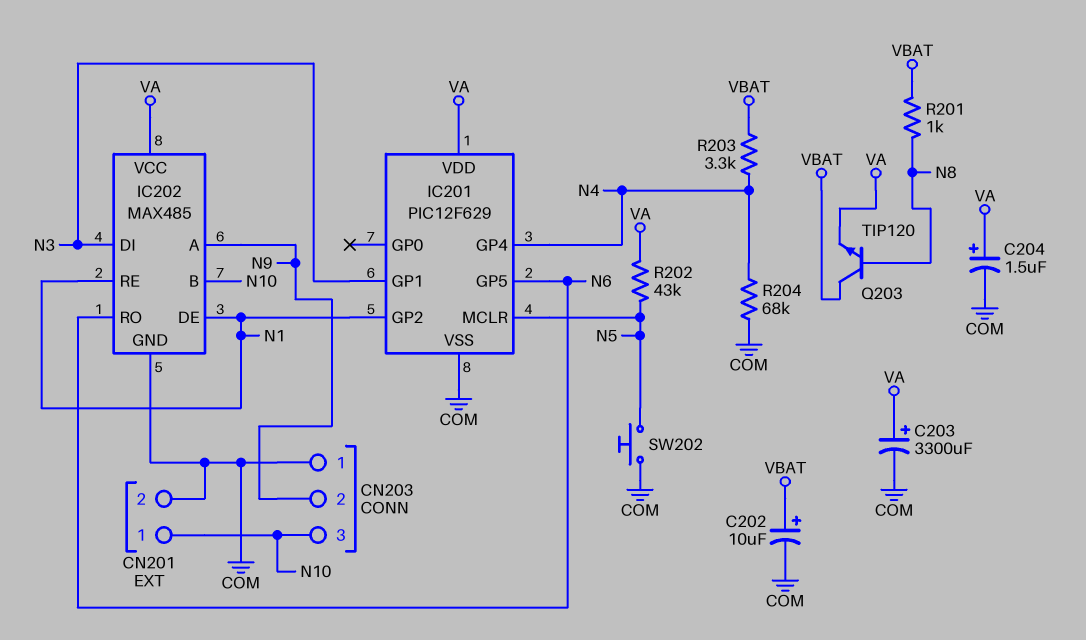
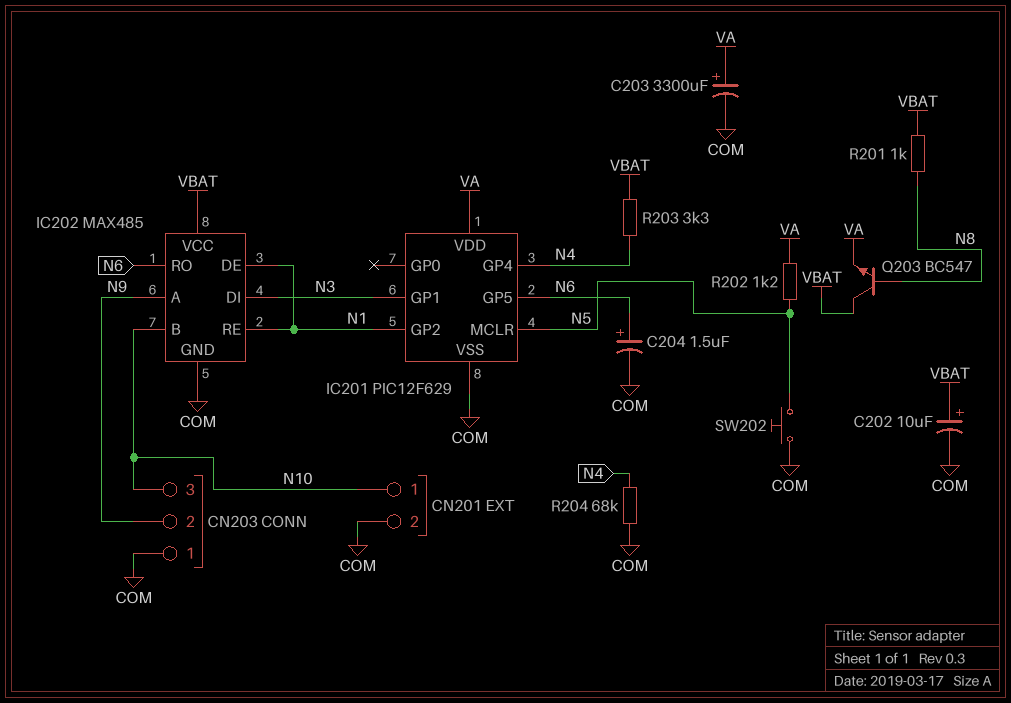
C204: 1.5uF (plus VA, minus COM) -> 1.5uF (plus N6, minus COM)
IC202 pin VCC: VA -> VBAT
Q203: NPN TIP120 (B N8, C VBAT, E VA) -> NPN BC547 (B N8, C VBAT, E VA)
R202: 43k (N5, VA) -> 1.2k (N5, VA)

